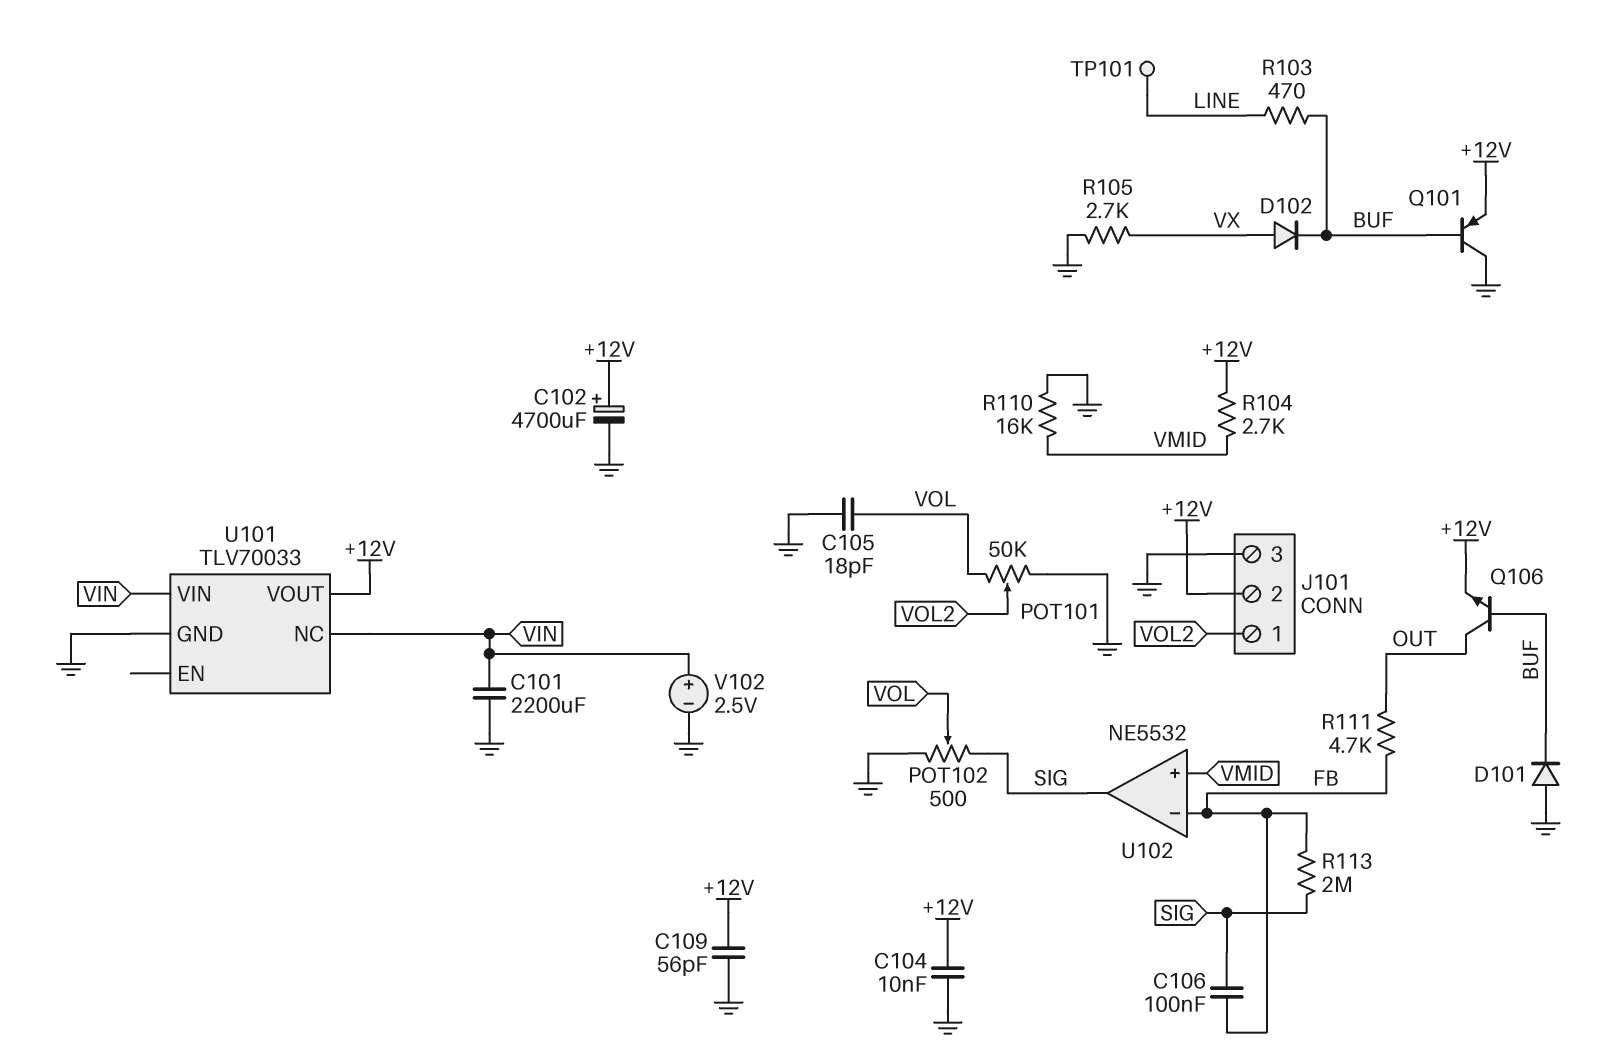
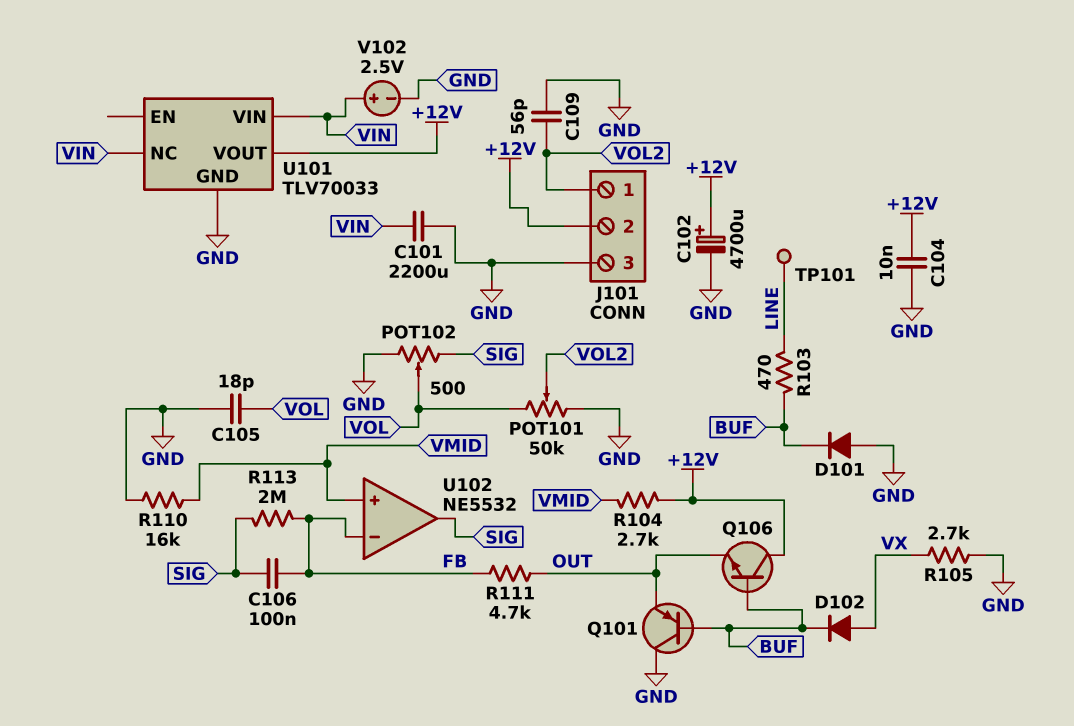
C109: 56pF (+12V, GND) -> 56pF (GND, VOL2)
Q101: PNP (B BUF, C GND, E +12V) -> PNP (B BUF, C GND, E OUT)
Q106: NPN (B BUF, C OUT, E +12V) -> NPN (B BUF, C +12V, E OUT)

